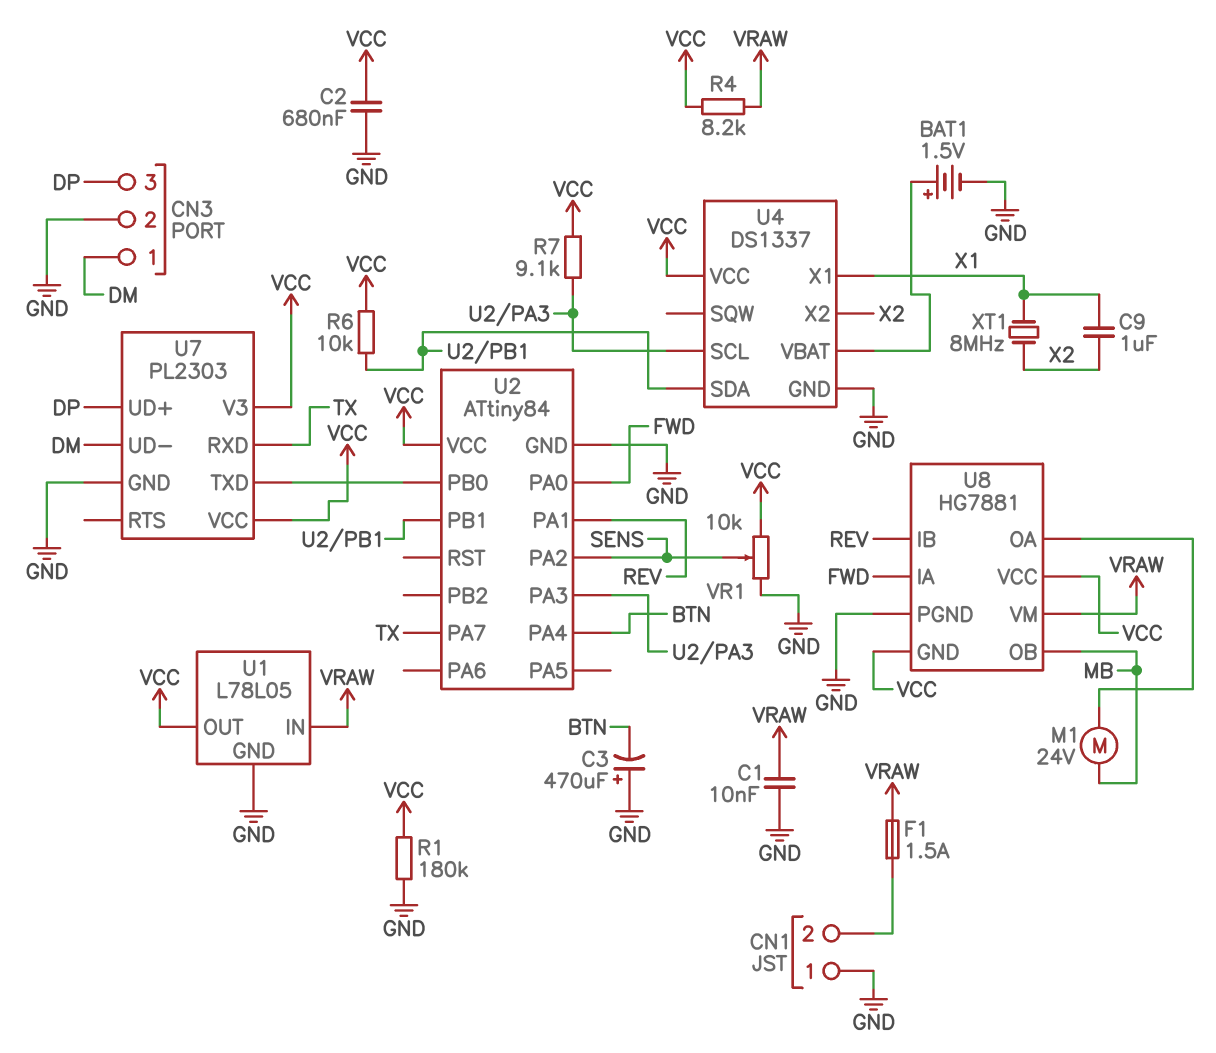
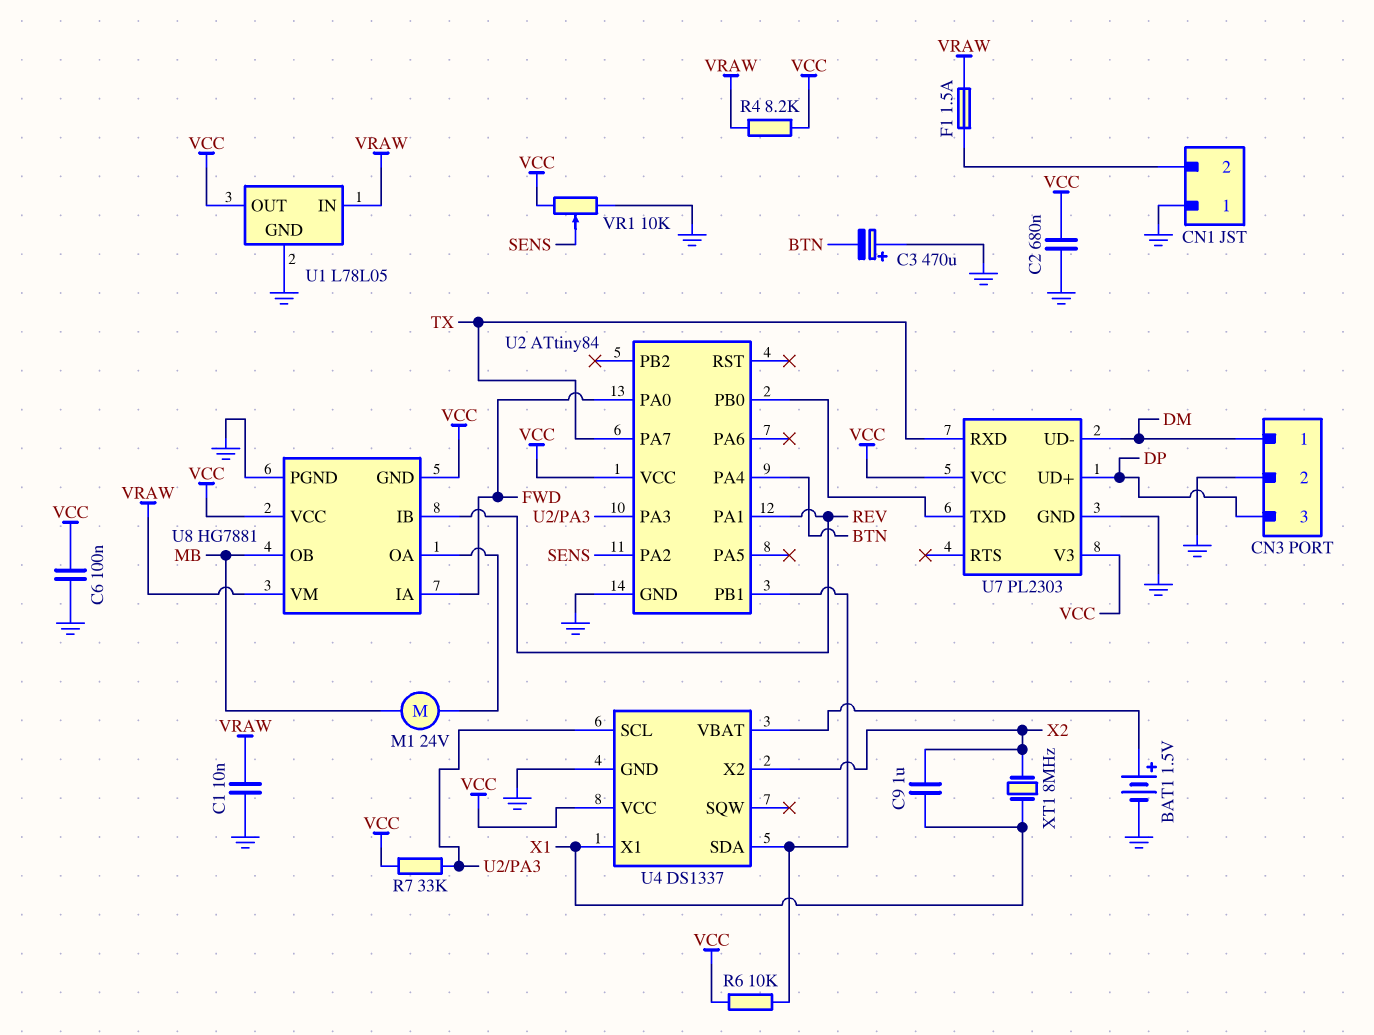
C6: none -> 100nF (GND, VCC)
R1: 180k (GND, VCC) -> none
R7: 9.1k (U2/PA3, VCC) -> 33k (U2/PA3, VCC)

